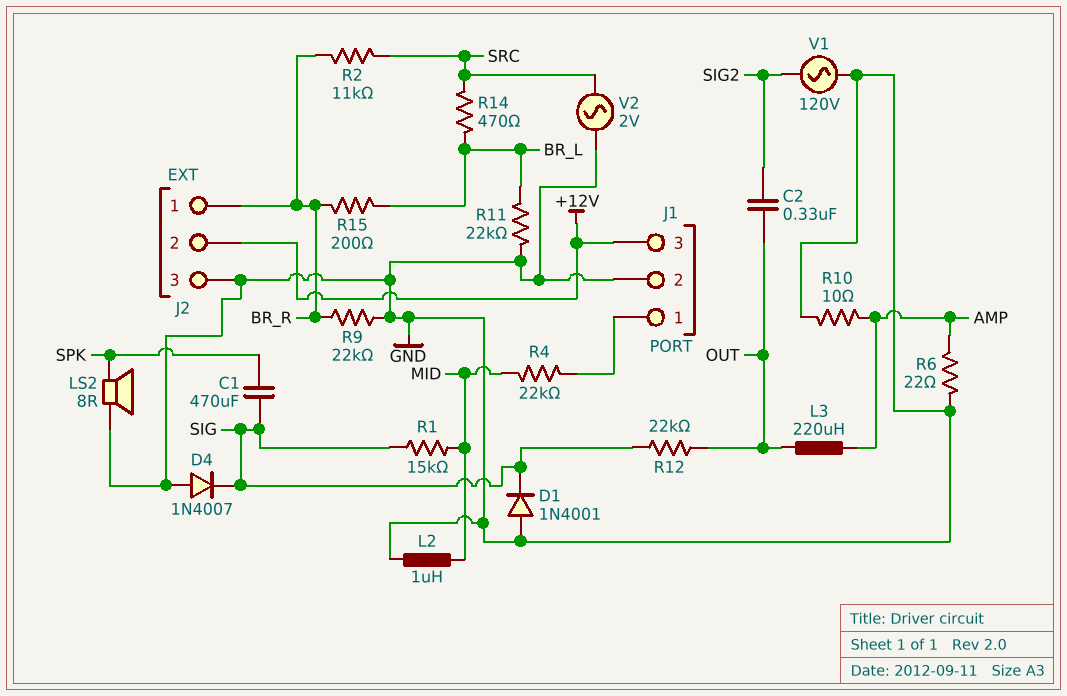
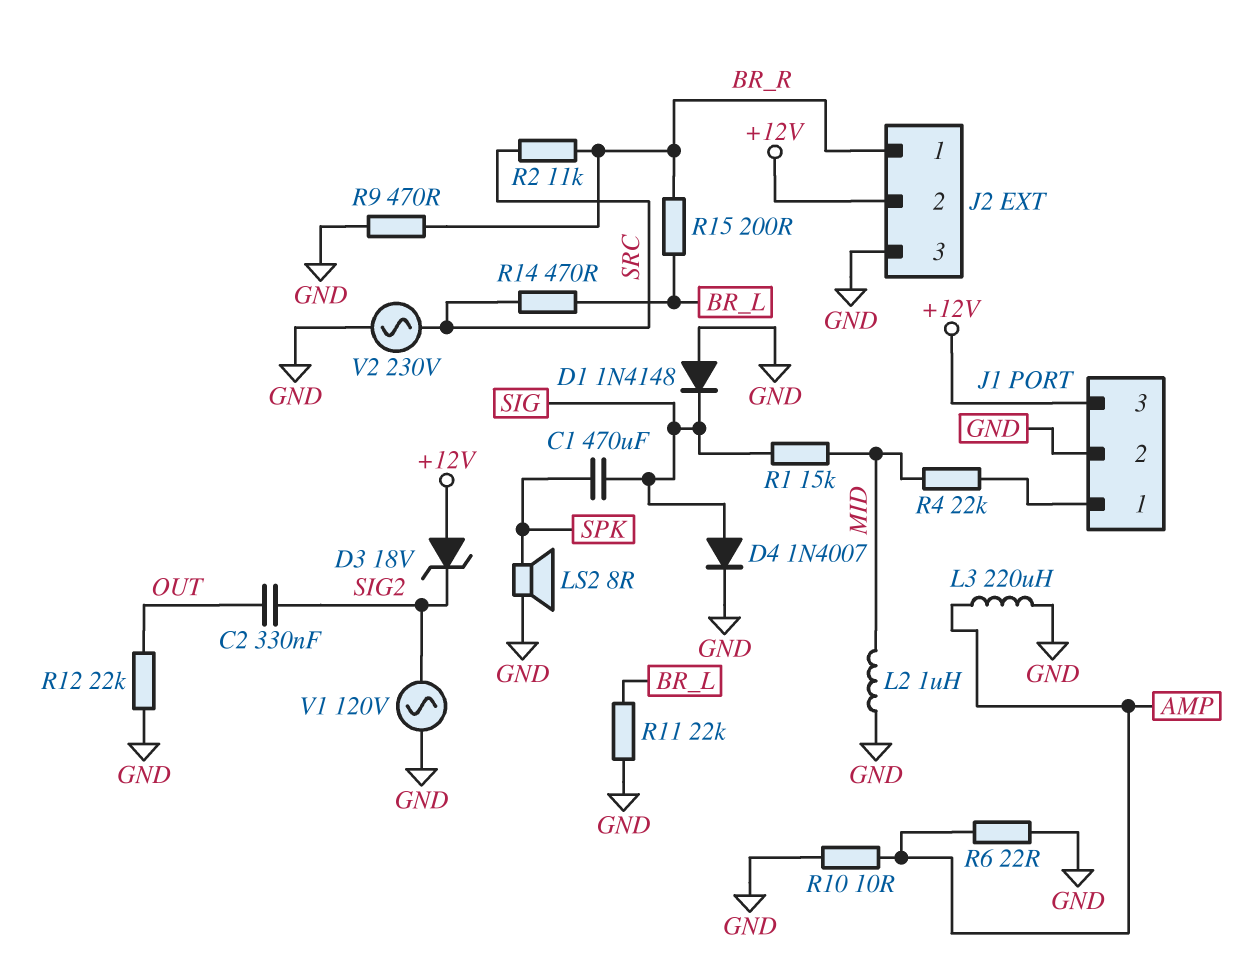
D1: diode 1N4001 (A GND, K SIG) -> diode 1N4148 (A GND, K SIG)
D3: none -> zener 18V (A +12V, K SIG2)
D4: diode 1N4007 (A GND, K SIG) -> diode 1N4007 (A SIG, K GND)
L3: 220uH (AMP, OUT) -> 220uH (AMP, GND)
R9: 22k (BR_R, GND) -> 470 (BR_R, GND)
R12: 22k (OUT, SIG) -> 22k (GND, OUT)
V2: AC 2V (GND, SRC) -> AC 230V (GND, SRC)

